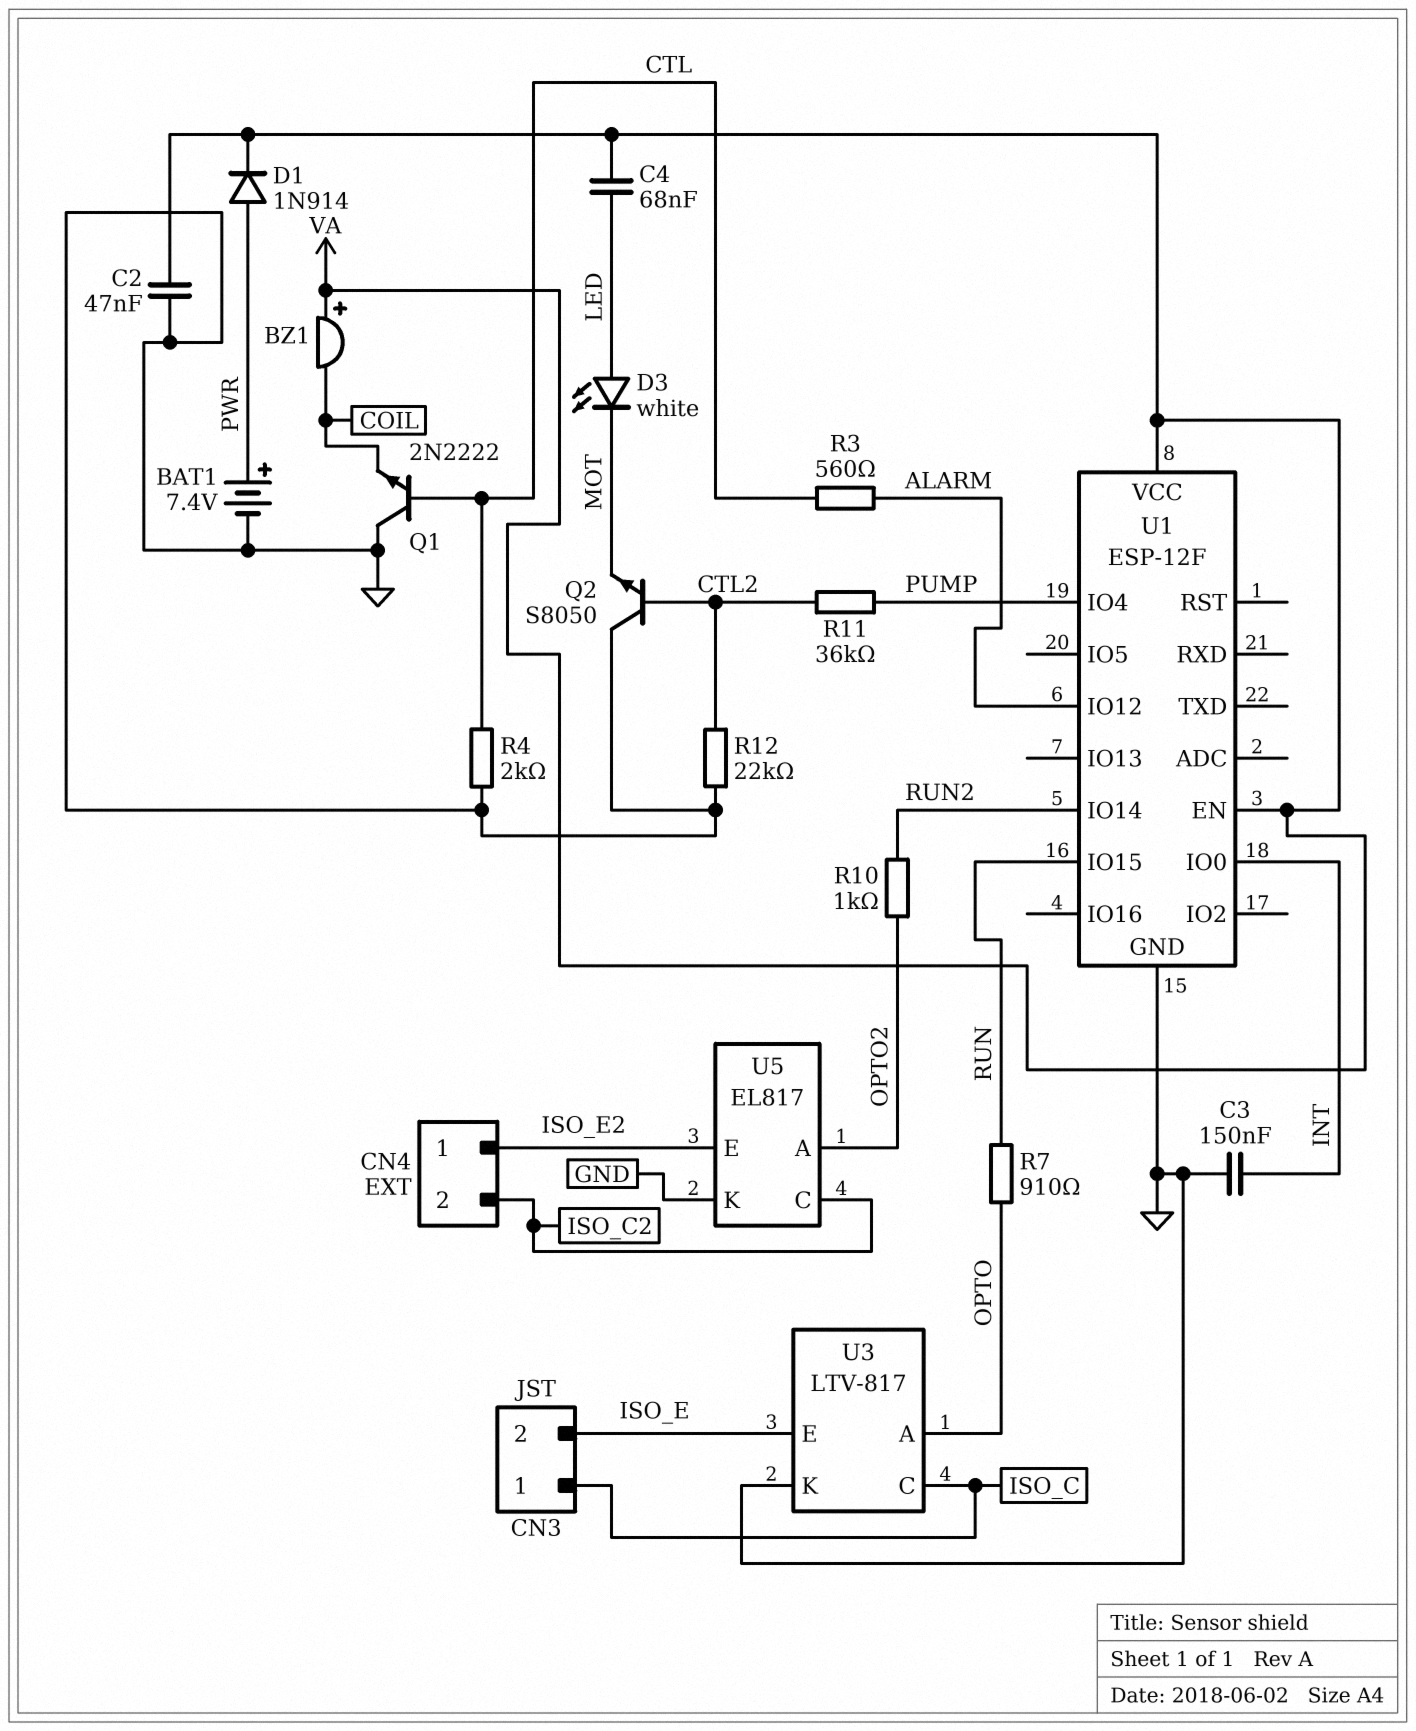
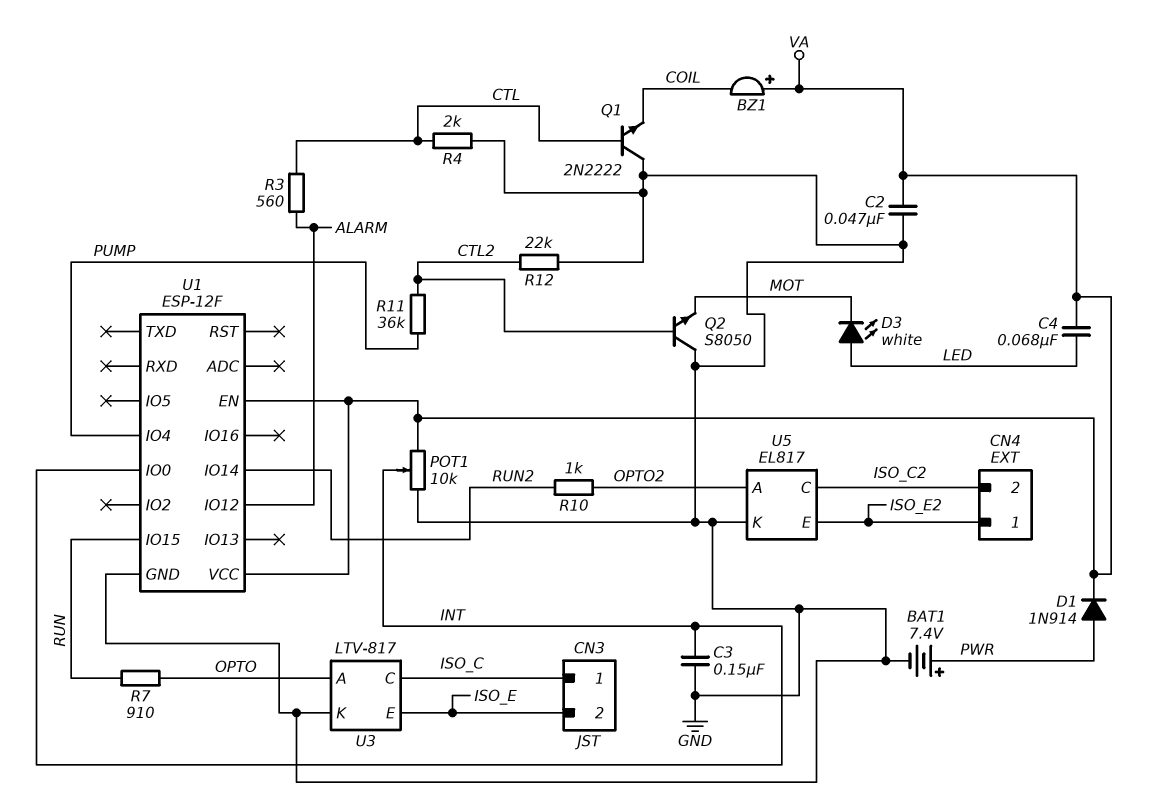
POT1: none -> 10k (GND, VA, wiper INT)

